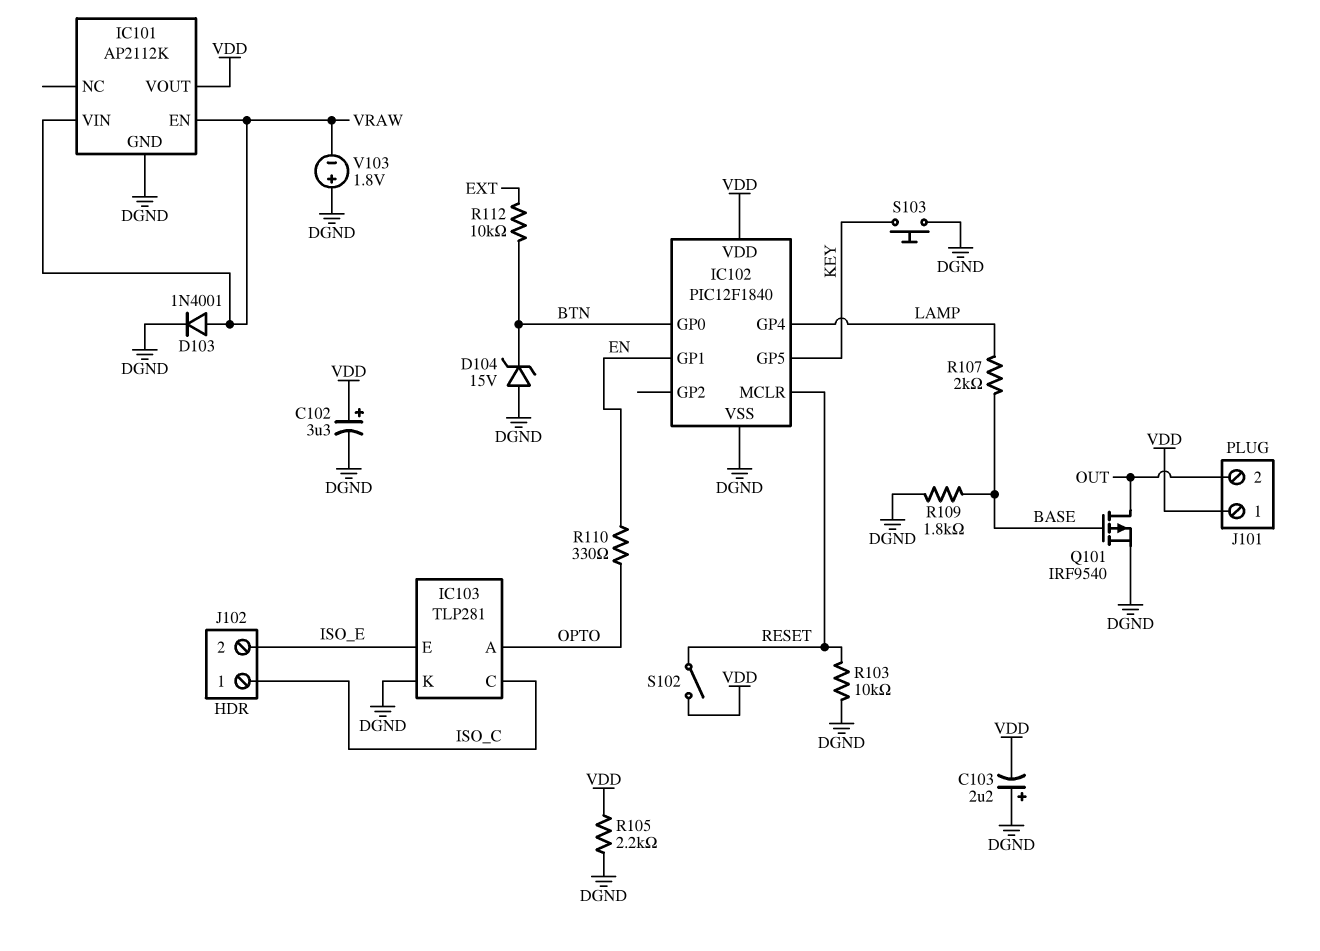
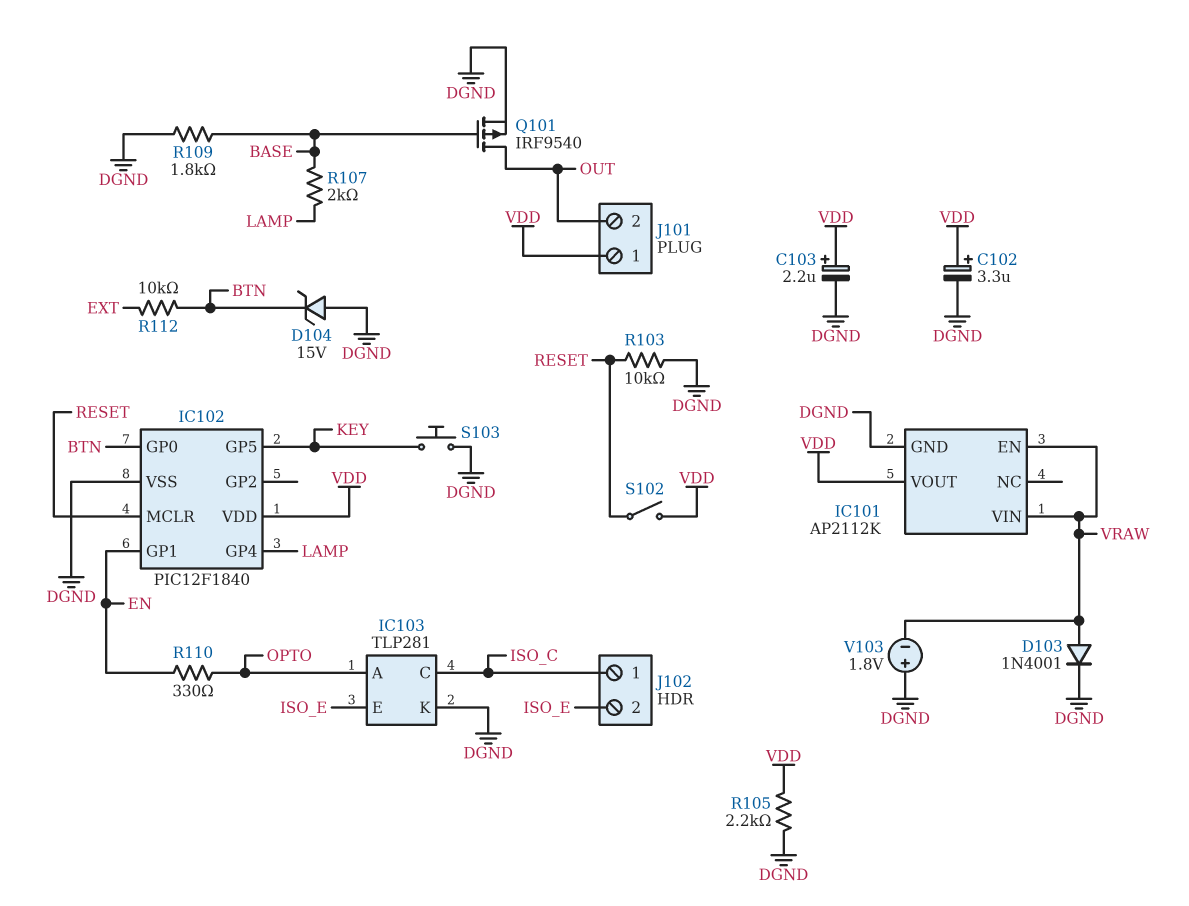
C103: 2.2uF (plus DGND, minus VDD) -> 2.2uF (plus VDD, minus DGND)

